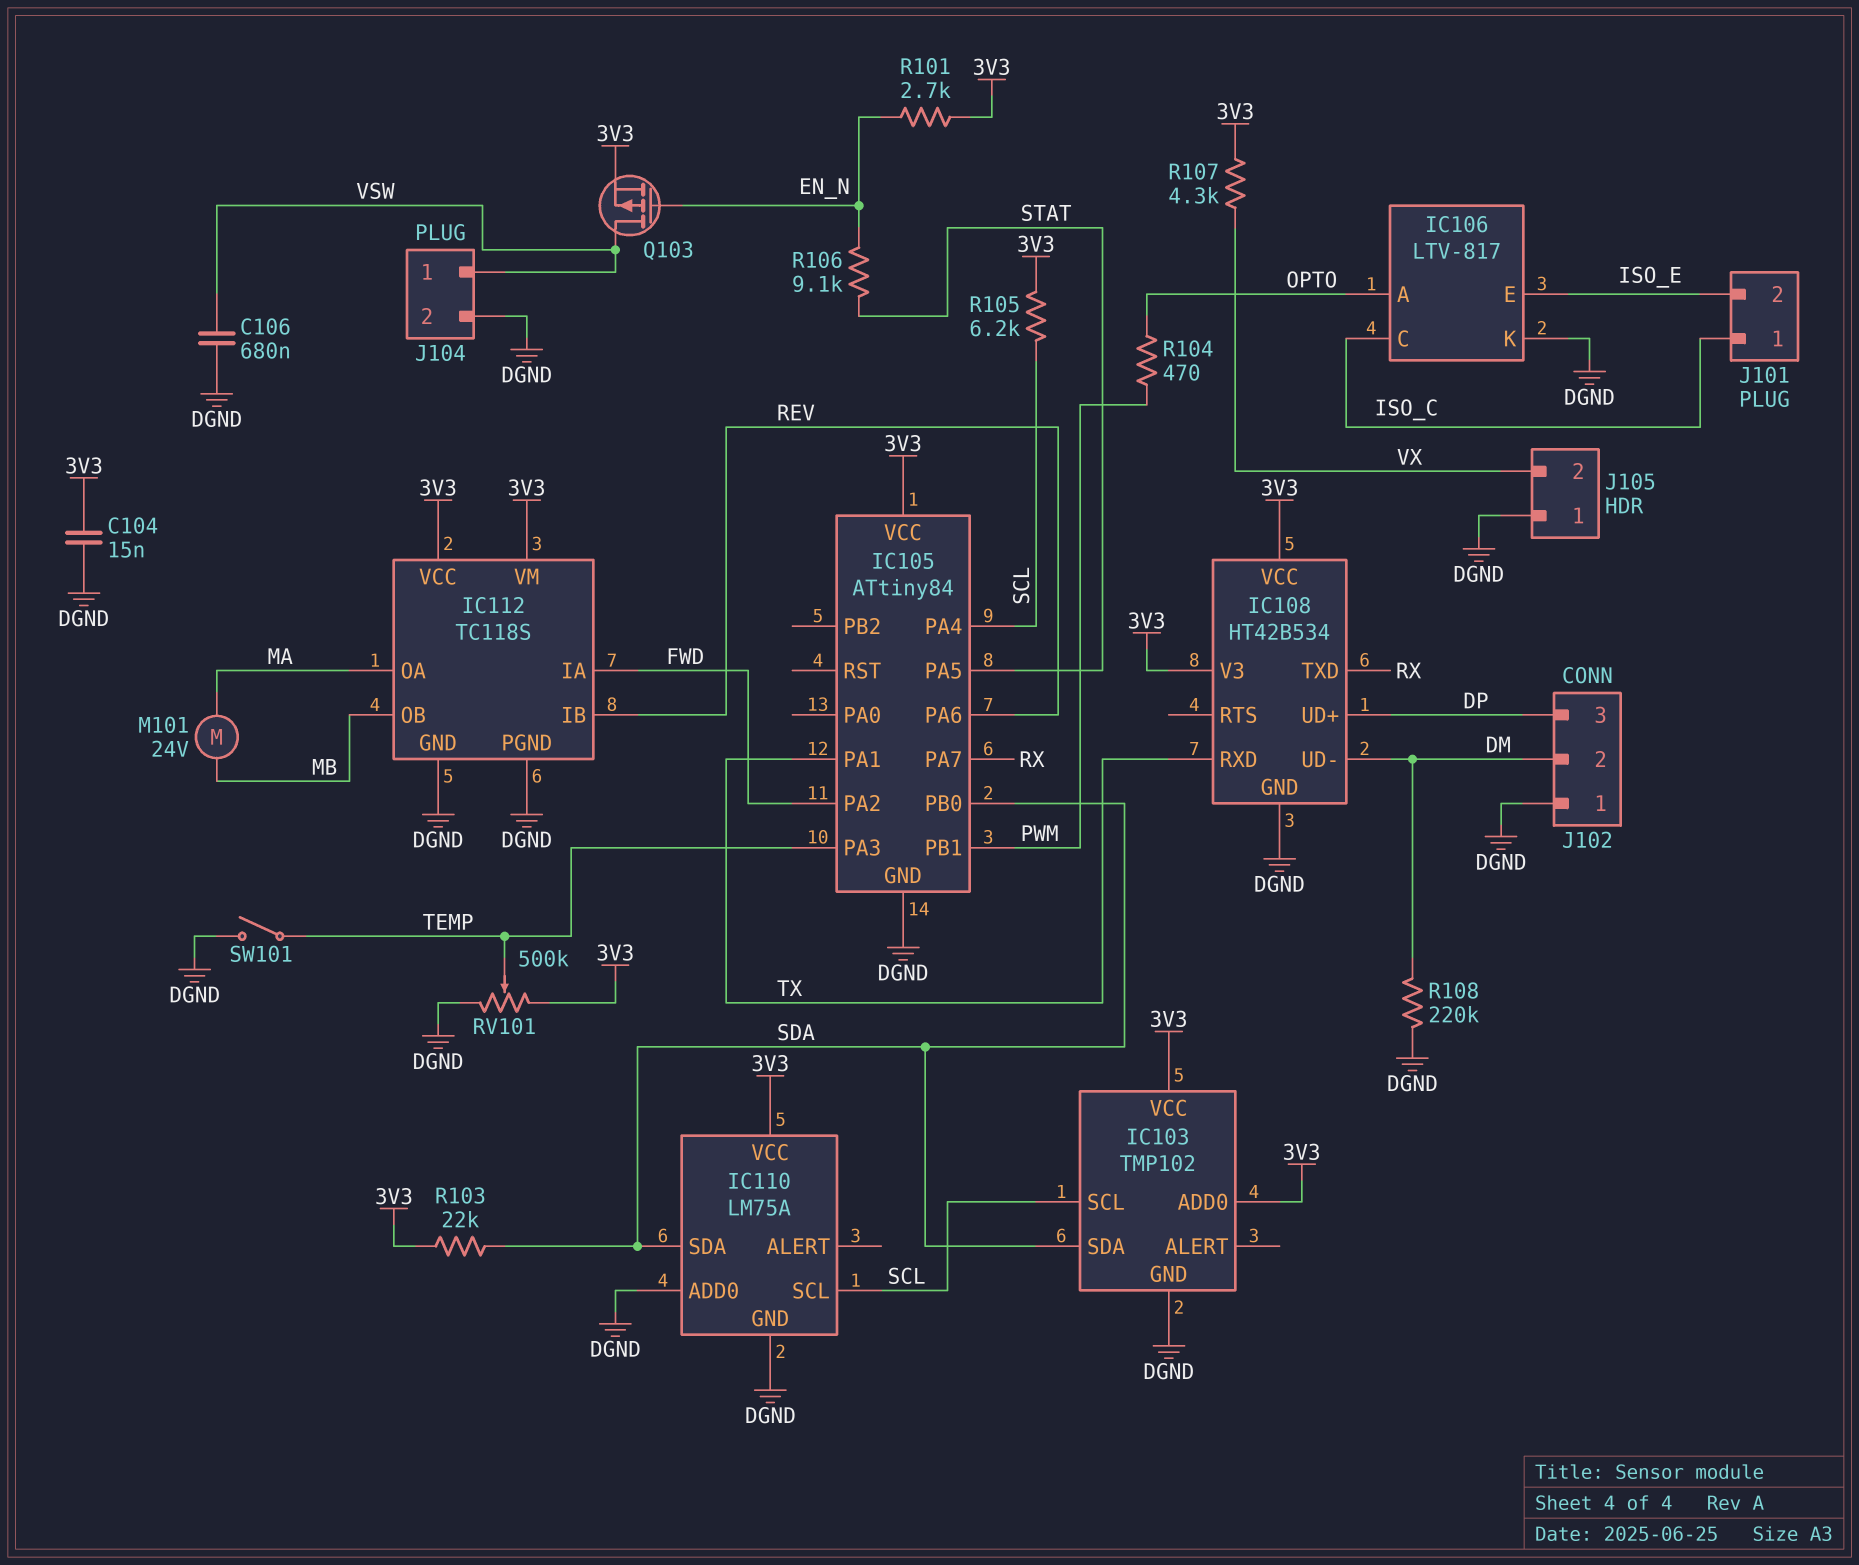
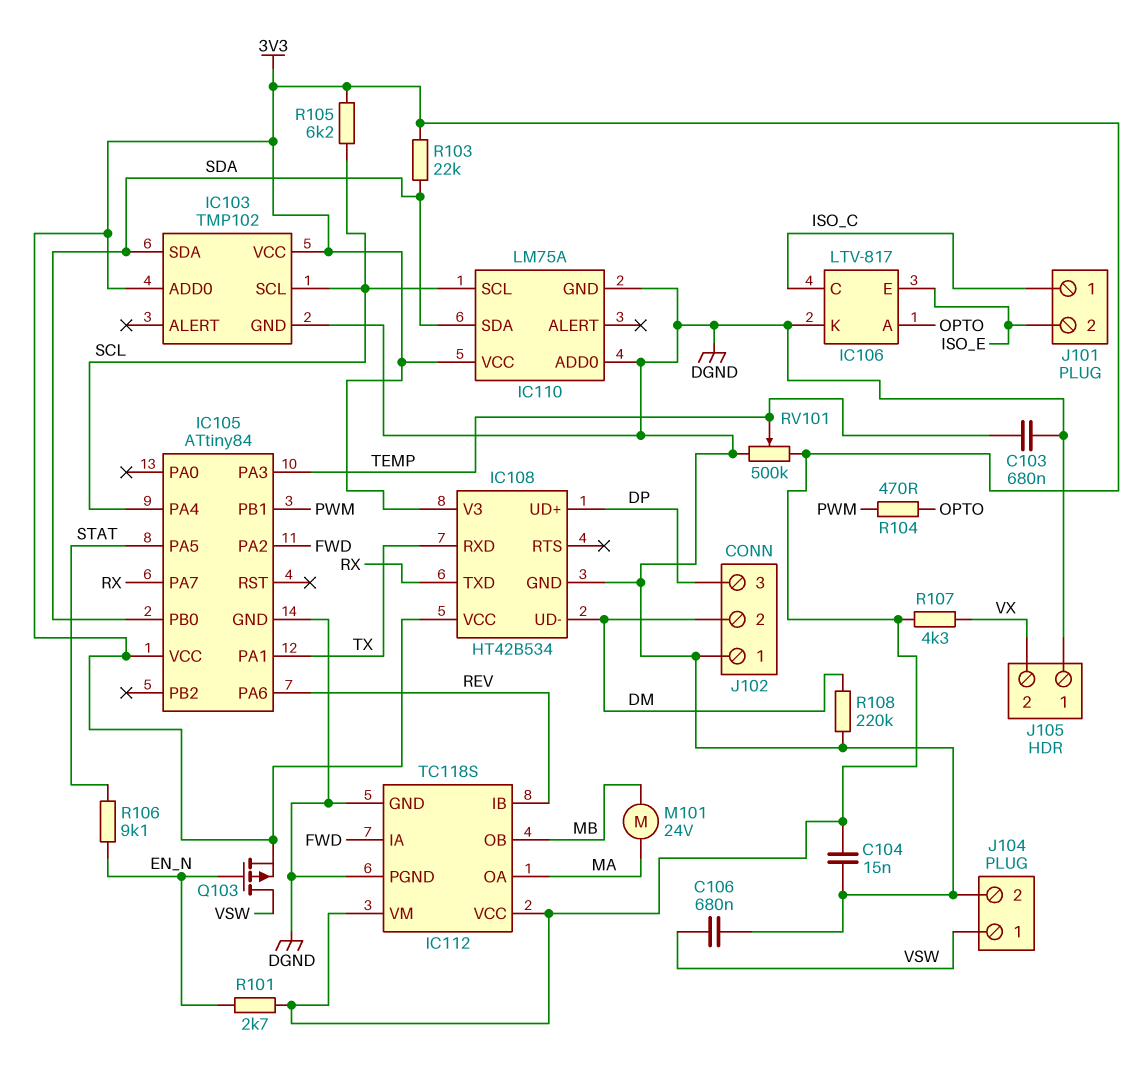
C103: none -> 680nF (DGND, TEMP)
SW101: switch (DGND, TEMP) -> none

